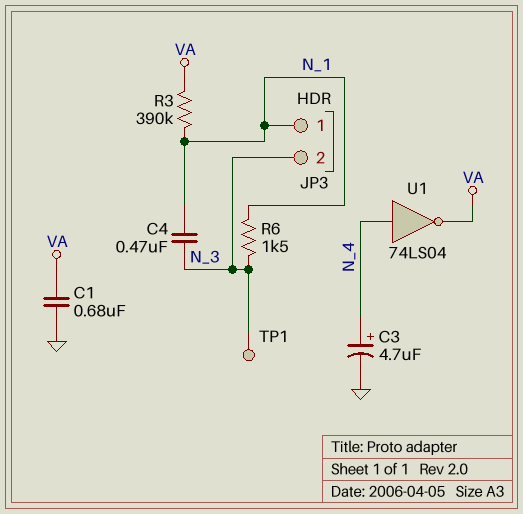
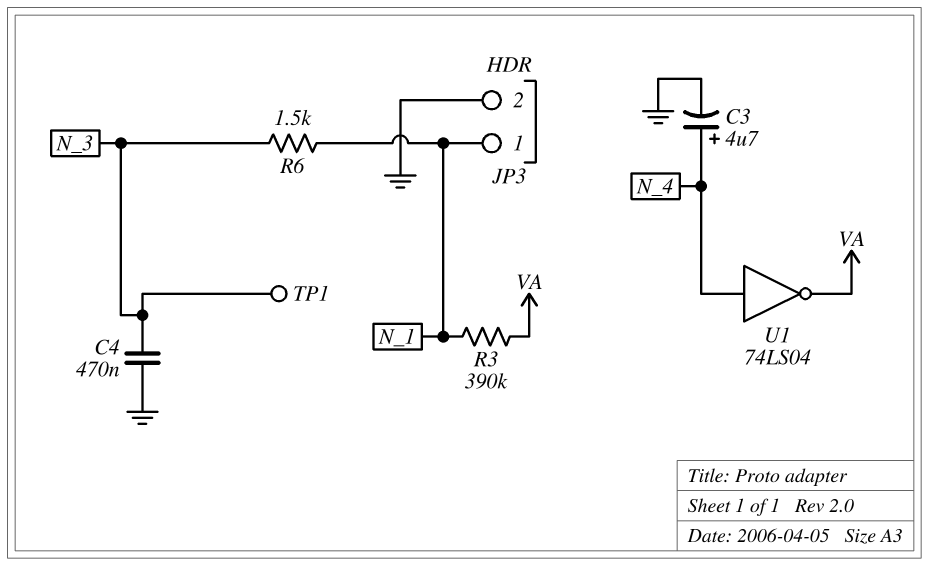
C1: 680nF (GND, VA) -> none
C4: 470nF (N_1, N_3) -> 470nF (GND, N_3)
JP3 pin 2: N_3 -> GND

